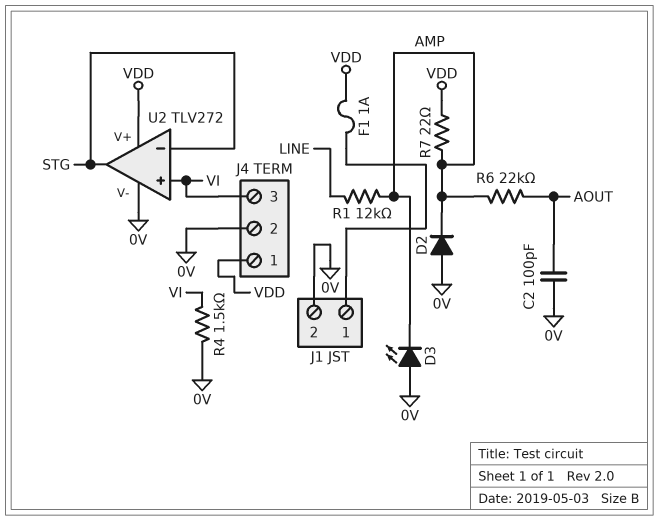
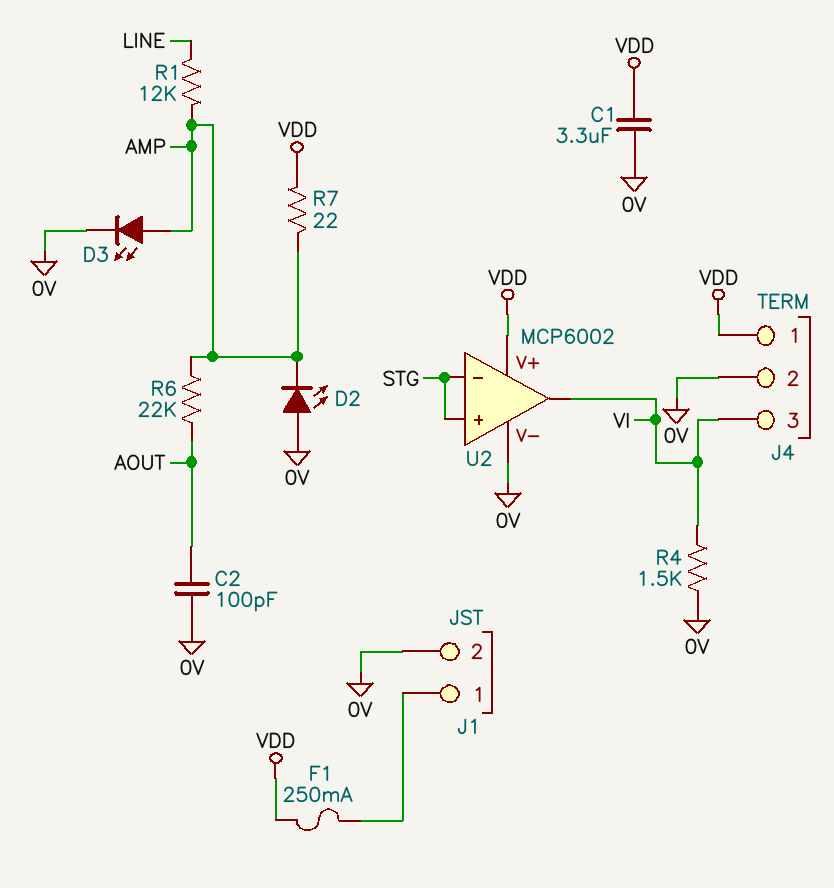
C1: none -> 3.3uF (0V, VDD)
D2: diode (A 0V, K AMP) -> LED (A 0V, K AMP)
D3: LED (A 0V, K AMP) -> LED (A AMP, K 0V)
F1: 1A (J1/1, VDD) -> 250mA (J1/1, VDD)
U2: TLV272 -> MCP6002
U2 pin in+: VI -> STG
U2 pin out: STG -> VI

